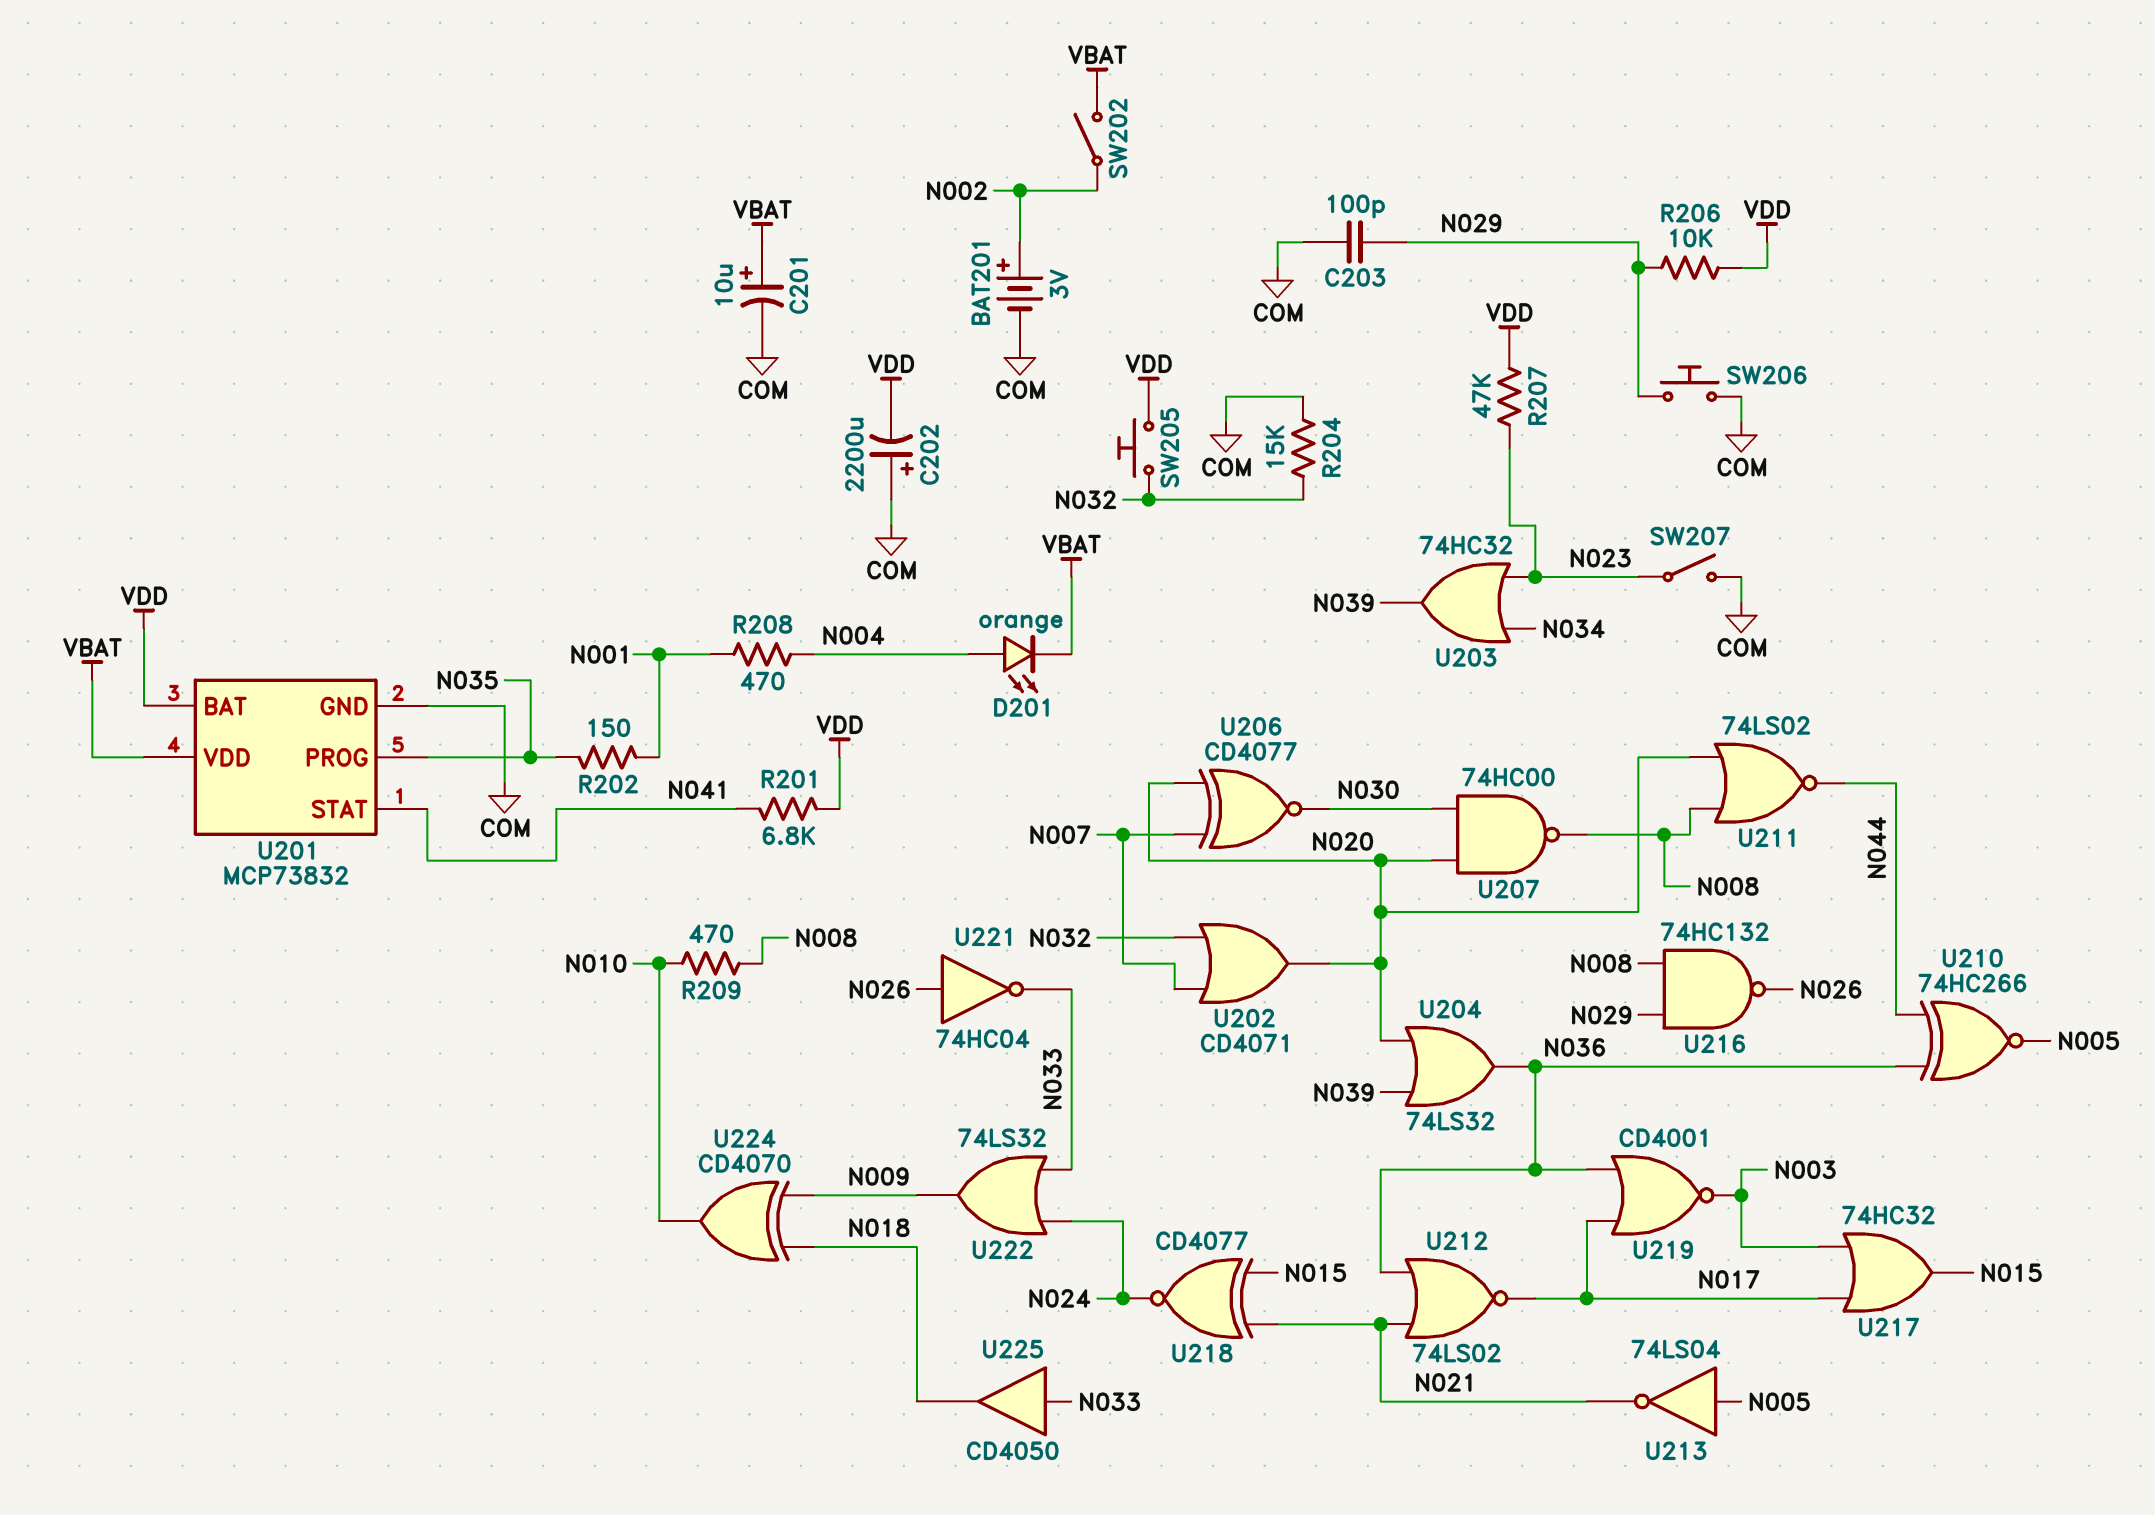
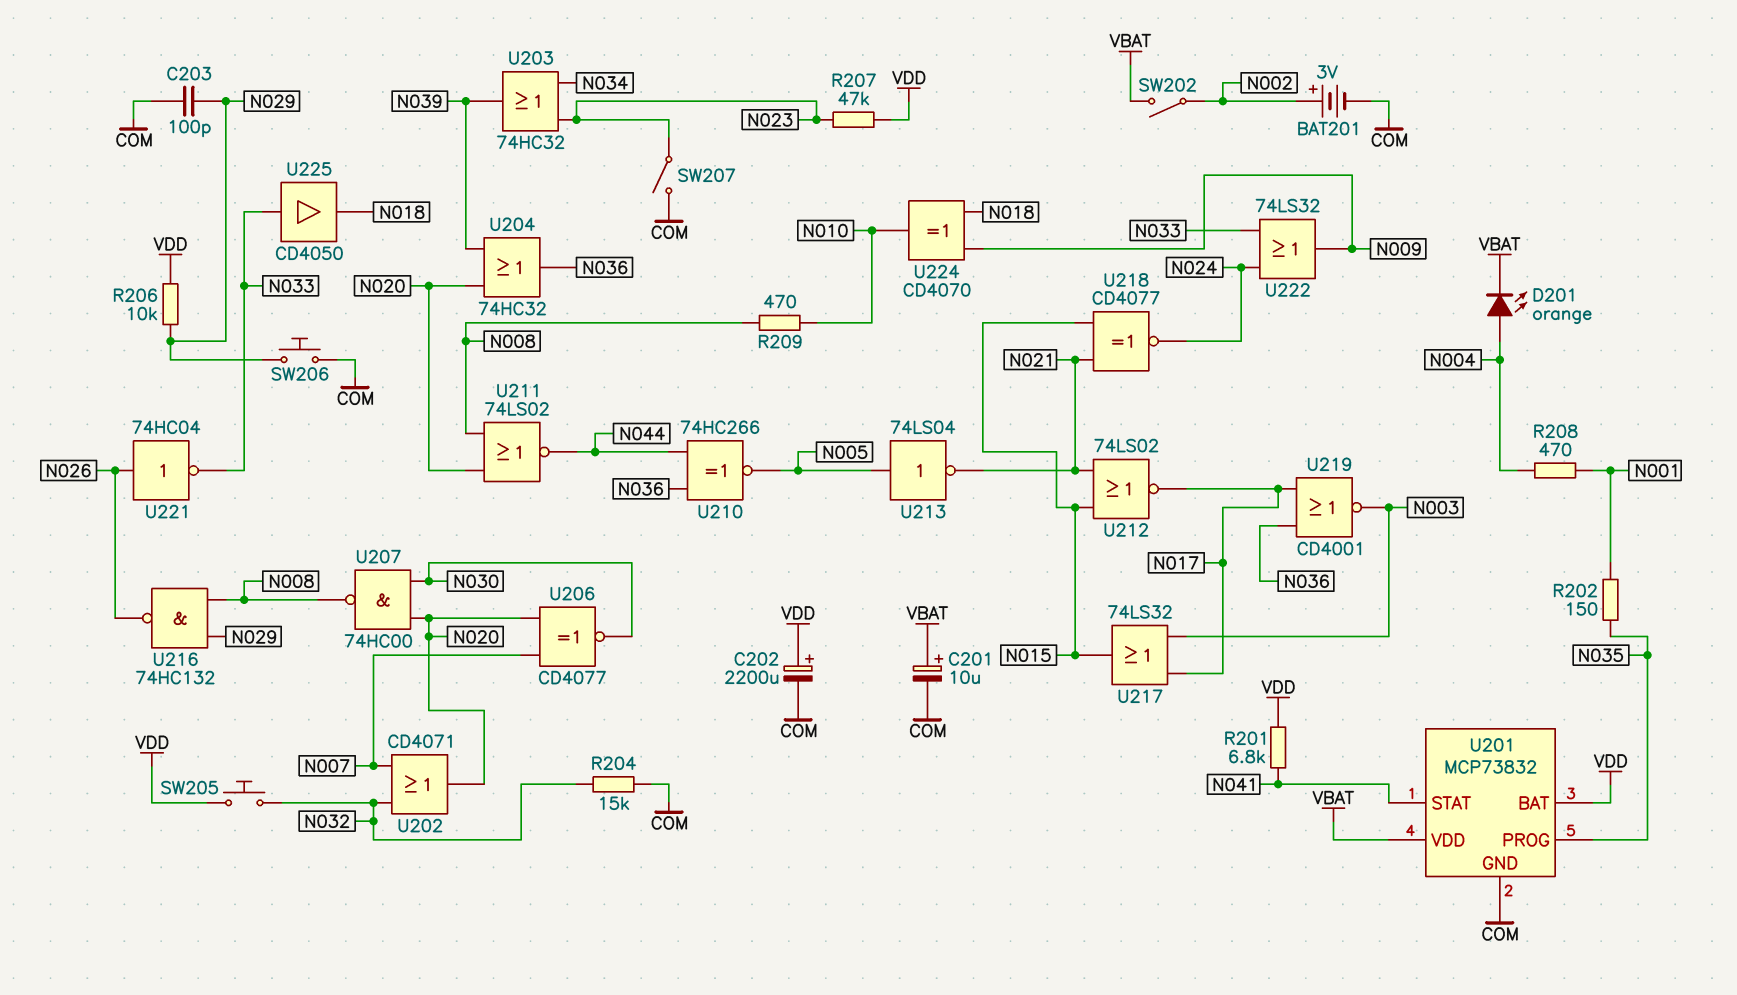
C202: 2200uF (plus COM, minus VDD) -> 2200uF (plus VDD, minus COM)
U204: OR 74LS32 (in N020, in N039, out N036) -> OR 74HC32 (in N020, in N039, out N036)
U212: NOR 74LS02 (in N021, in N036, out N017) -> NOR 74LS02 (in N015, in N021, out N017)
U217: OR 74HC32 (in N003, in N017, out N015) -> OR 74LS32 (in N003, in N017, out N015)

